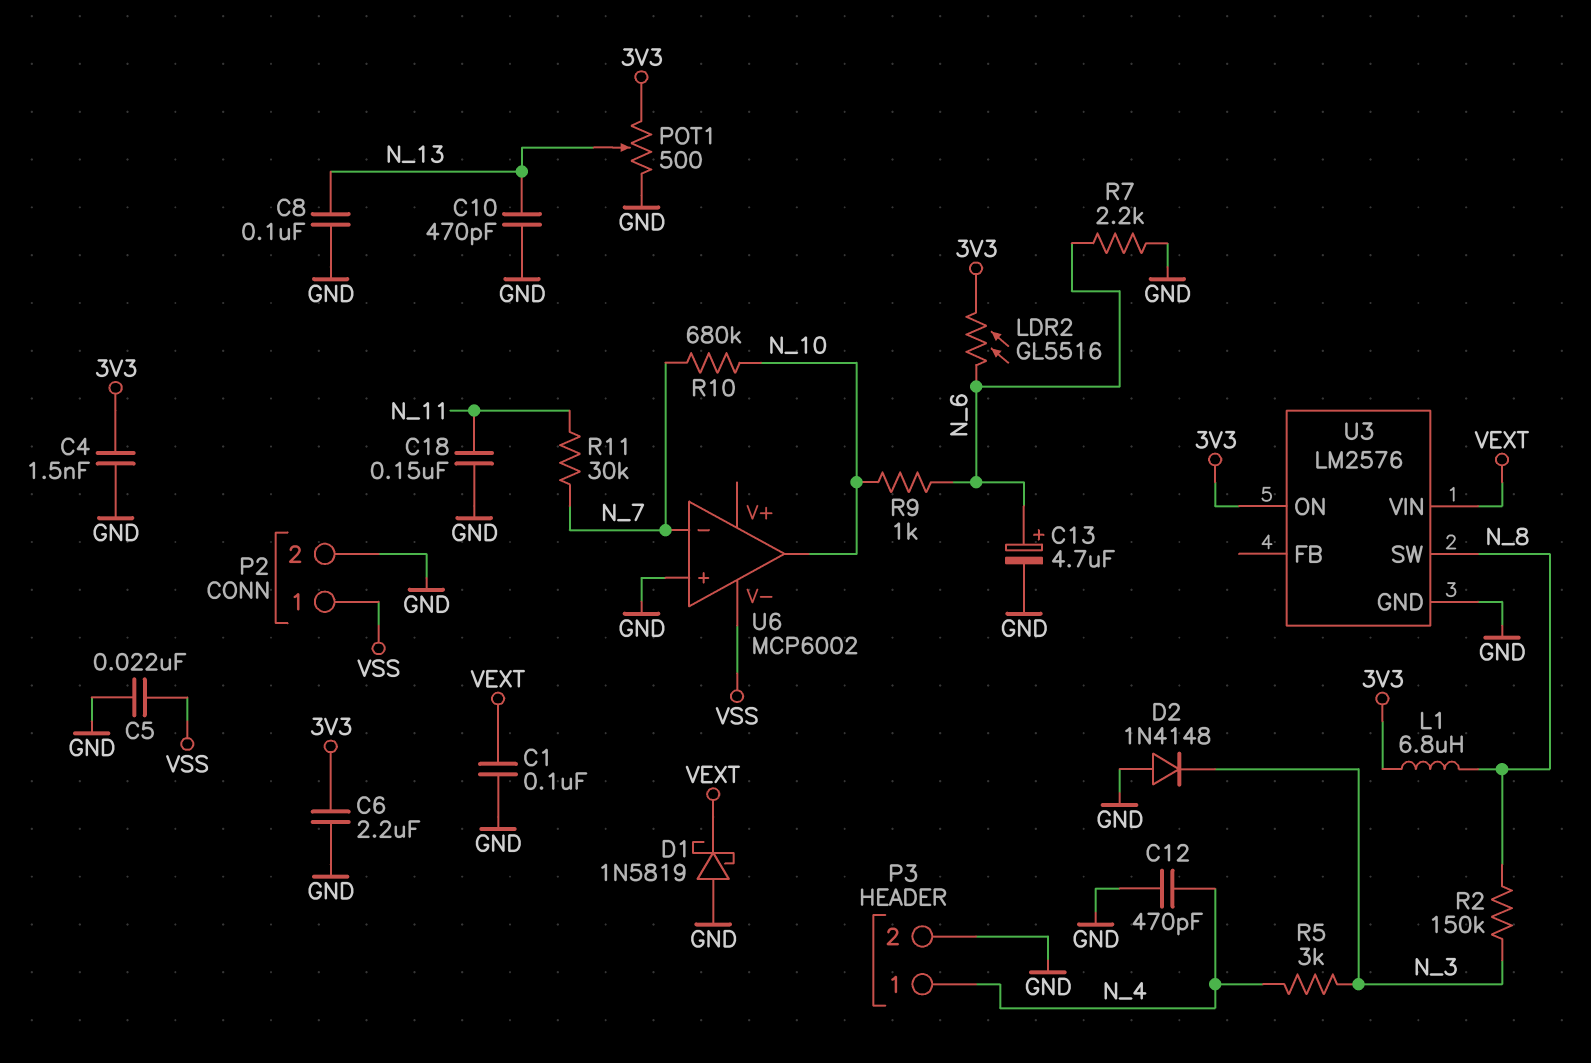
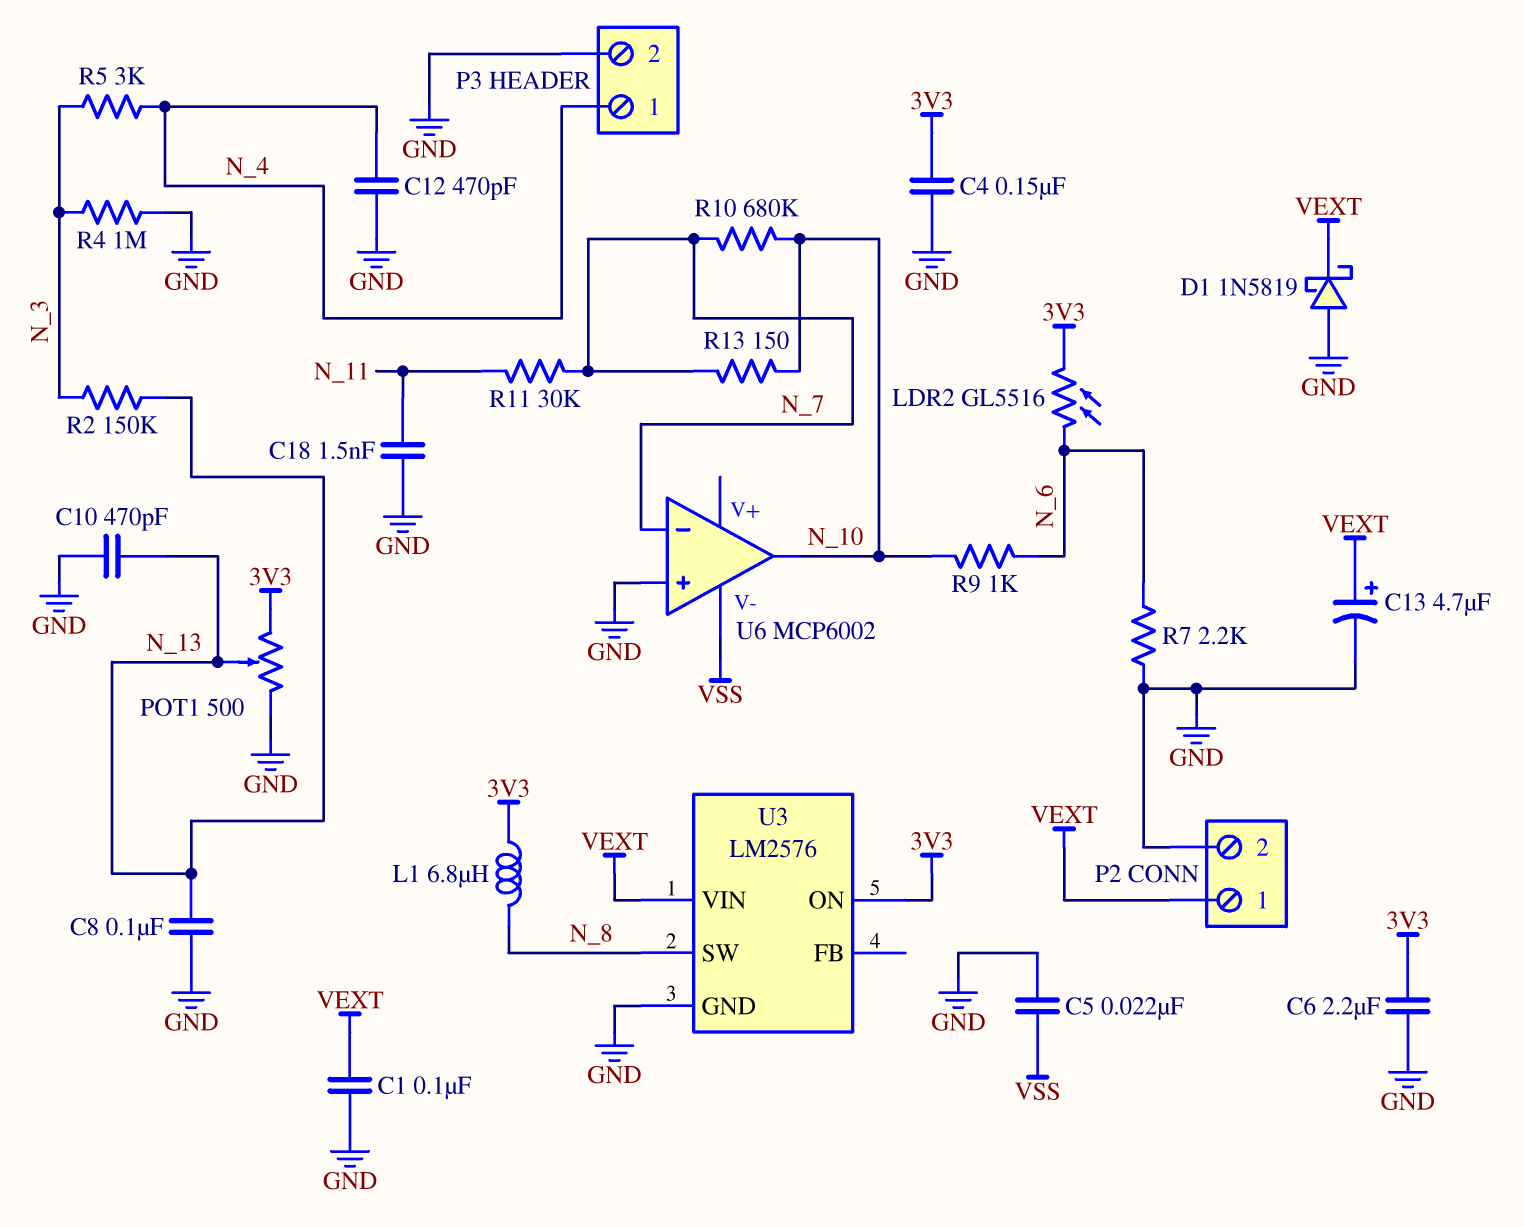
C4: 1.5nF (3V3, GND) -> 150nF (3V3, GND)
C13: 4.7uF (plus N_6, minus GND) -> 4.7uF (plus VEXT, minus GND)
C18: 150nF (GND, N_11) -> 1.5nF (GND, N_11)
D2: diode 1N4148 (A GND, K N_3) -> none
P2 pin 1: VSS -> VEXT
R2: 150k (N_3, N_8) -> 150k (N_3, N_13)
R4: none -> 1M (GND, N_3)
R13: none -> 150 (N_7, N_10)

